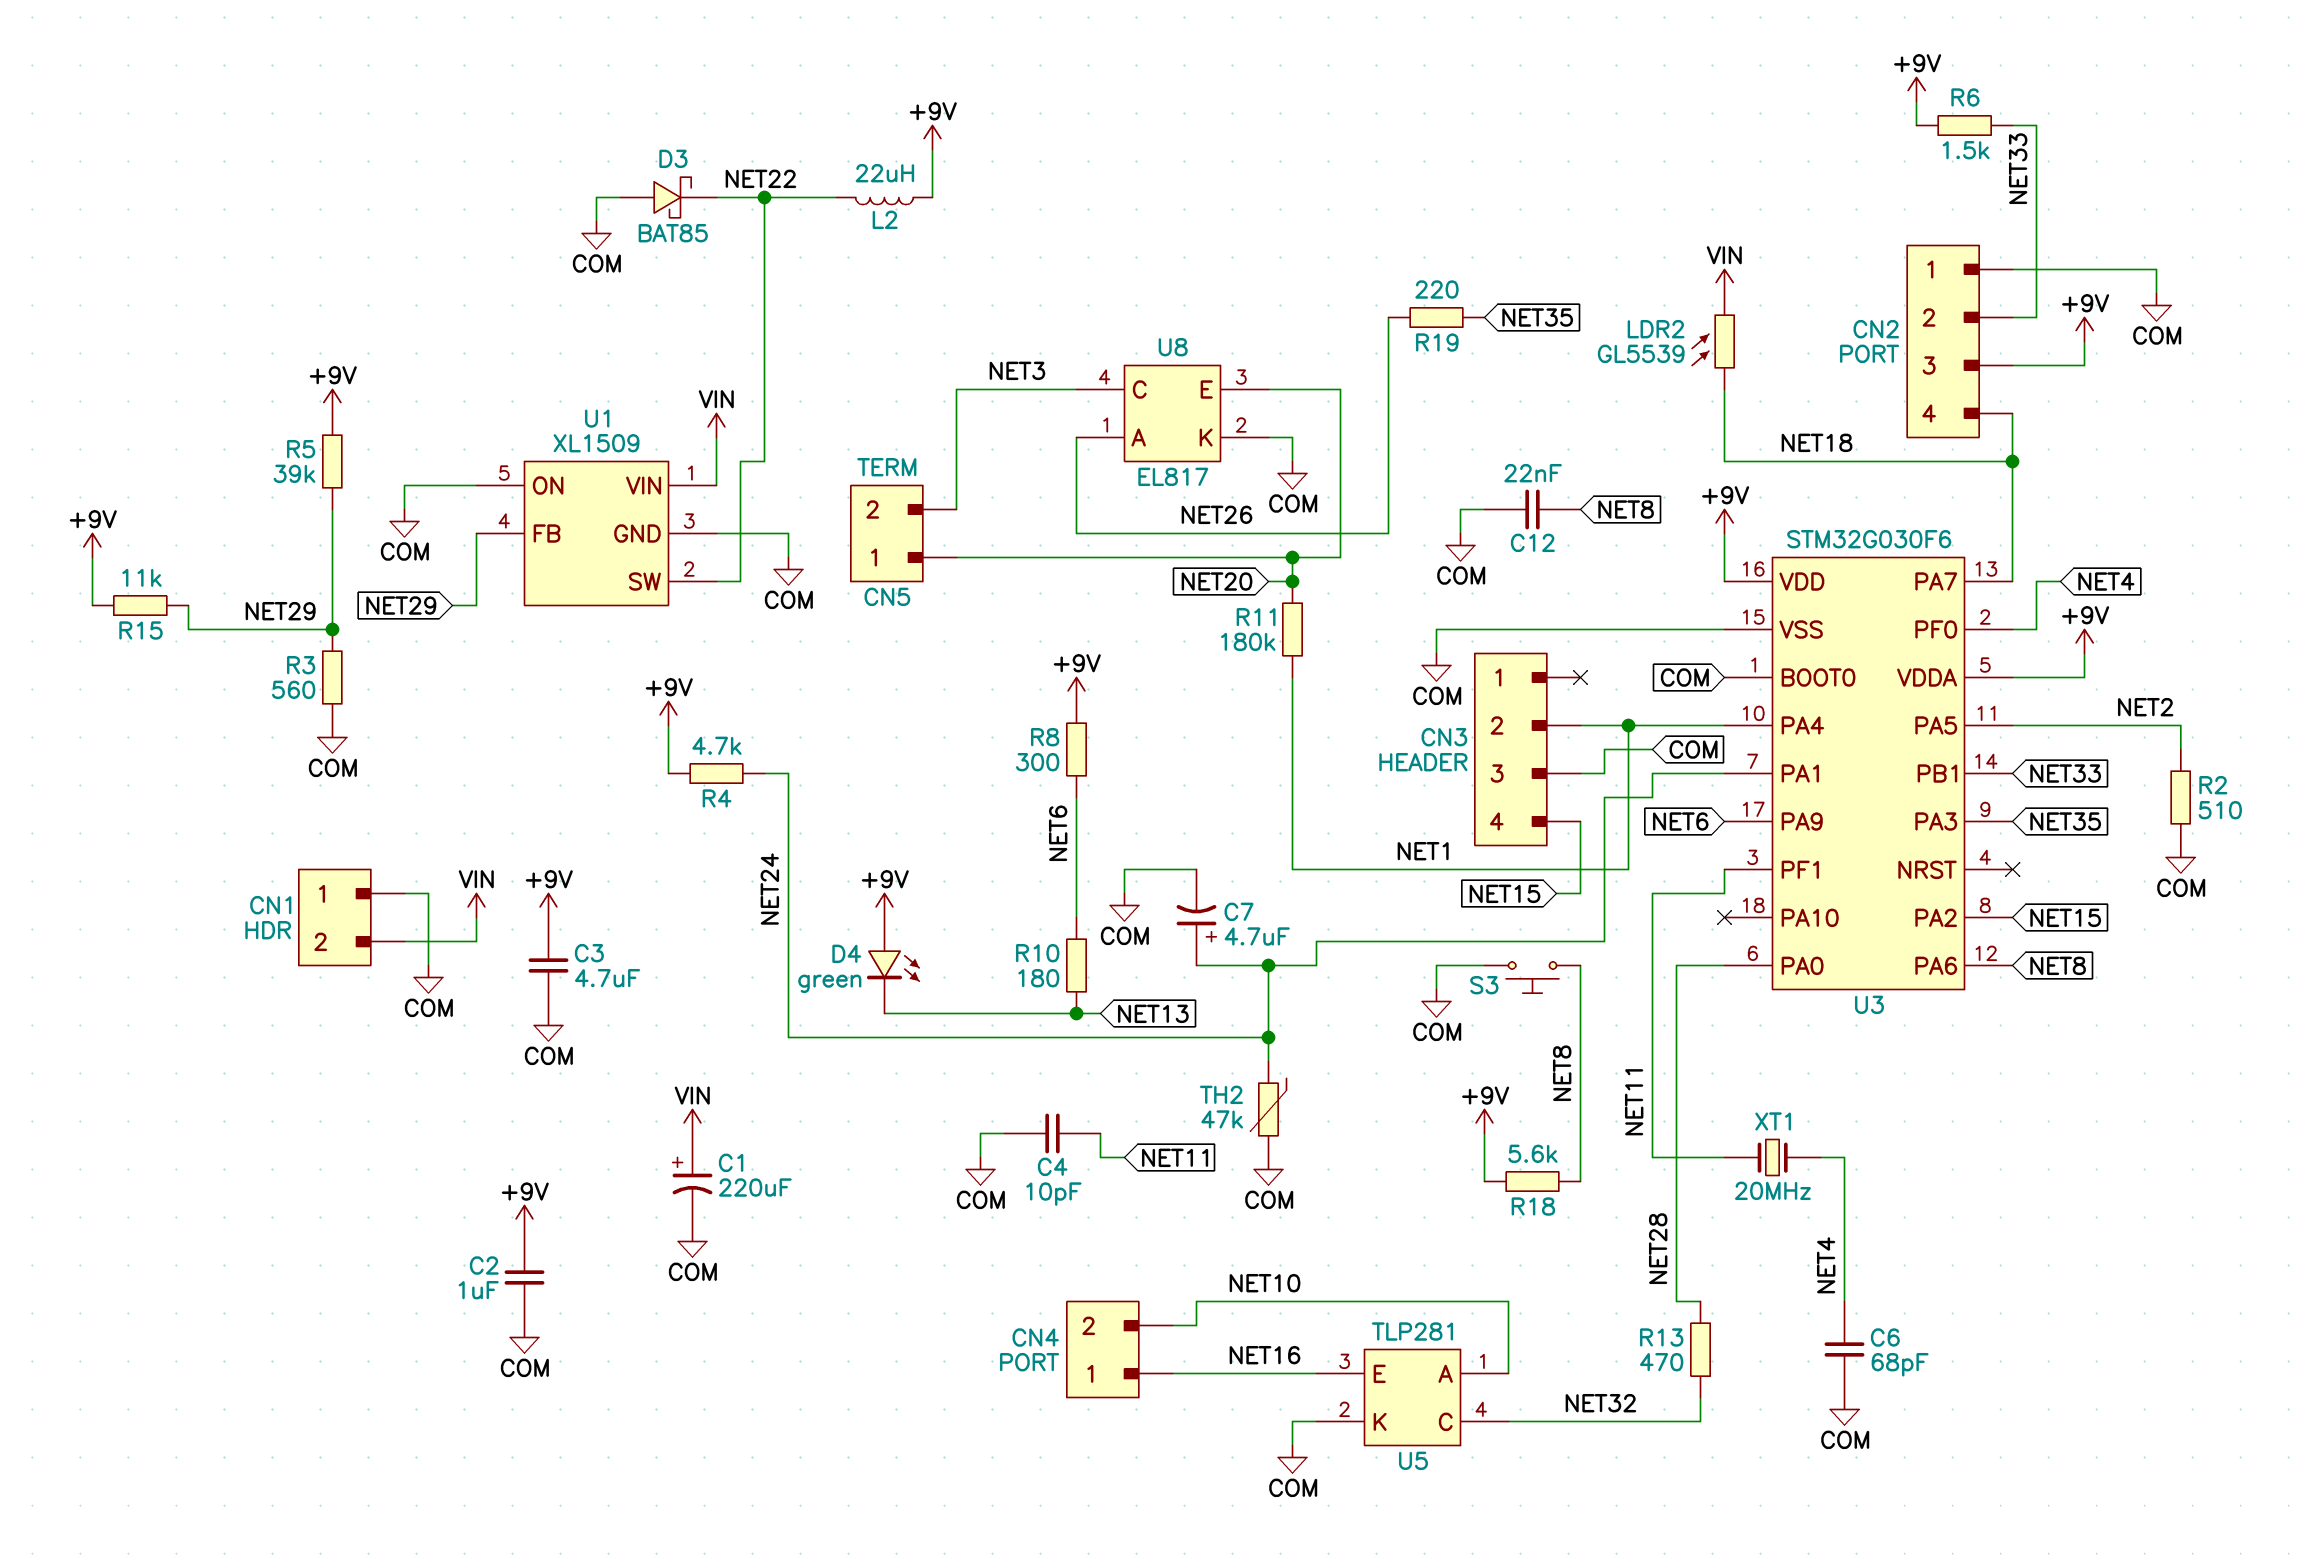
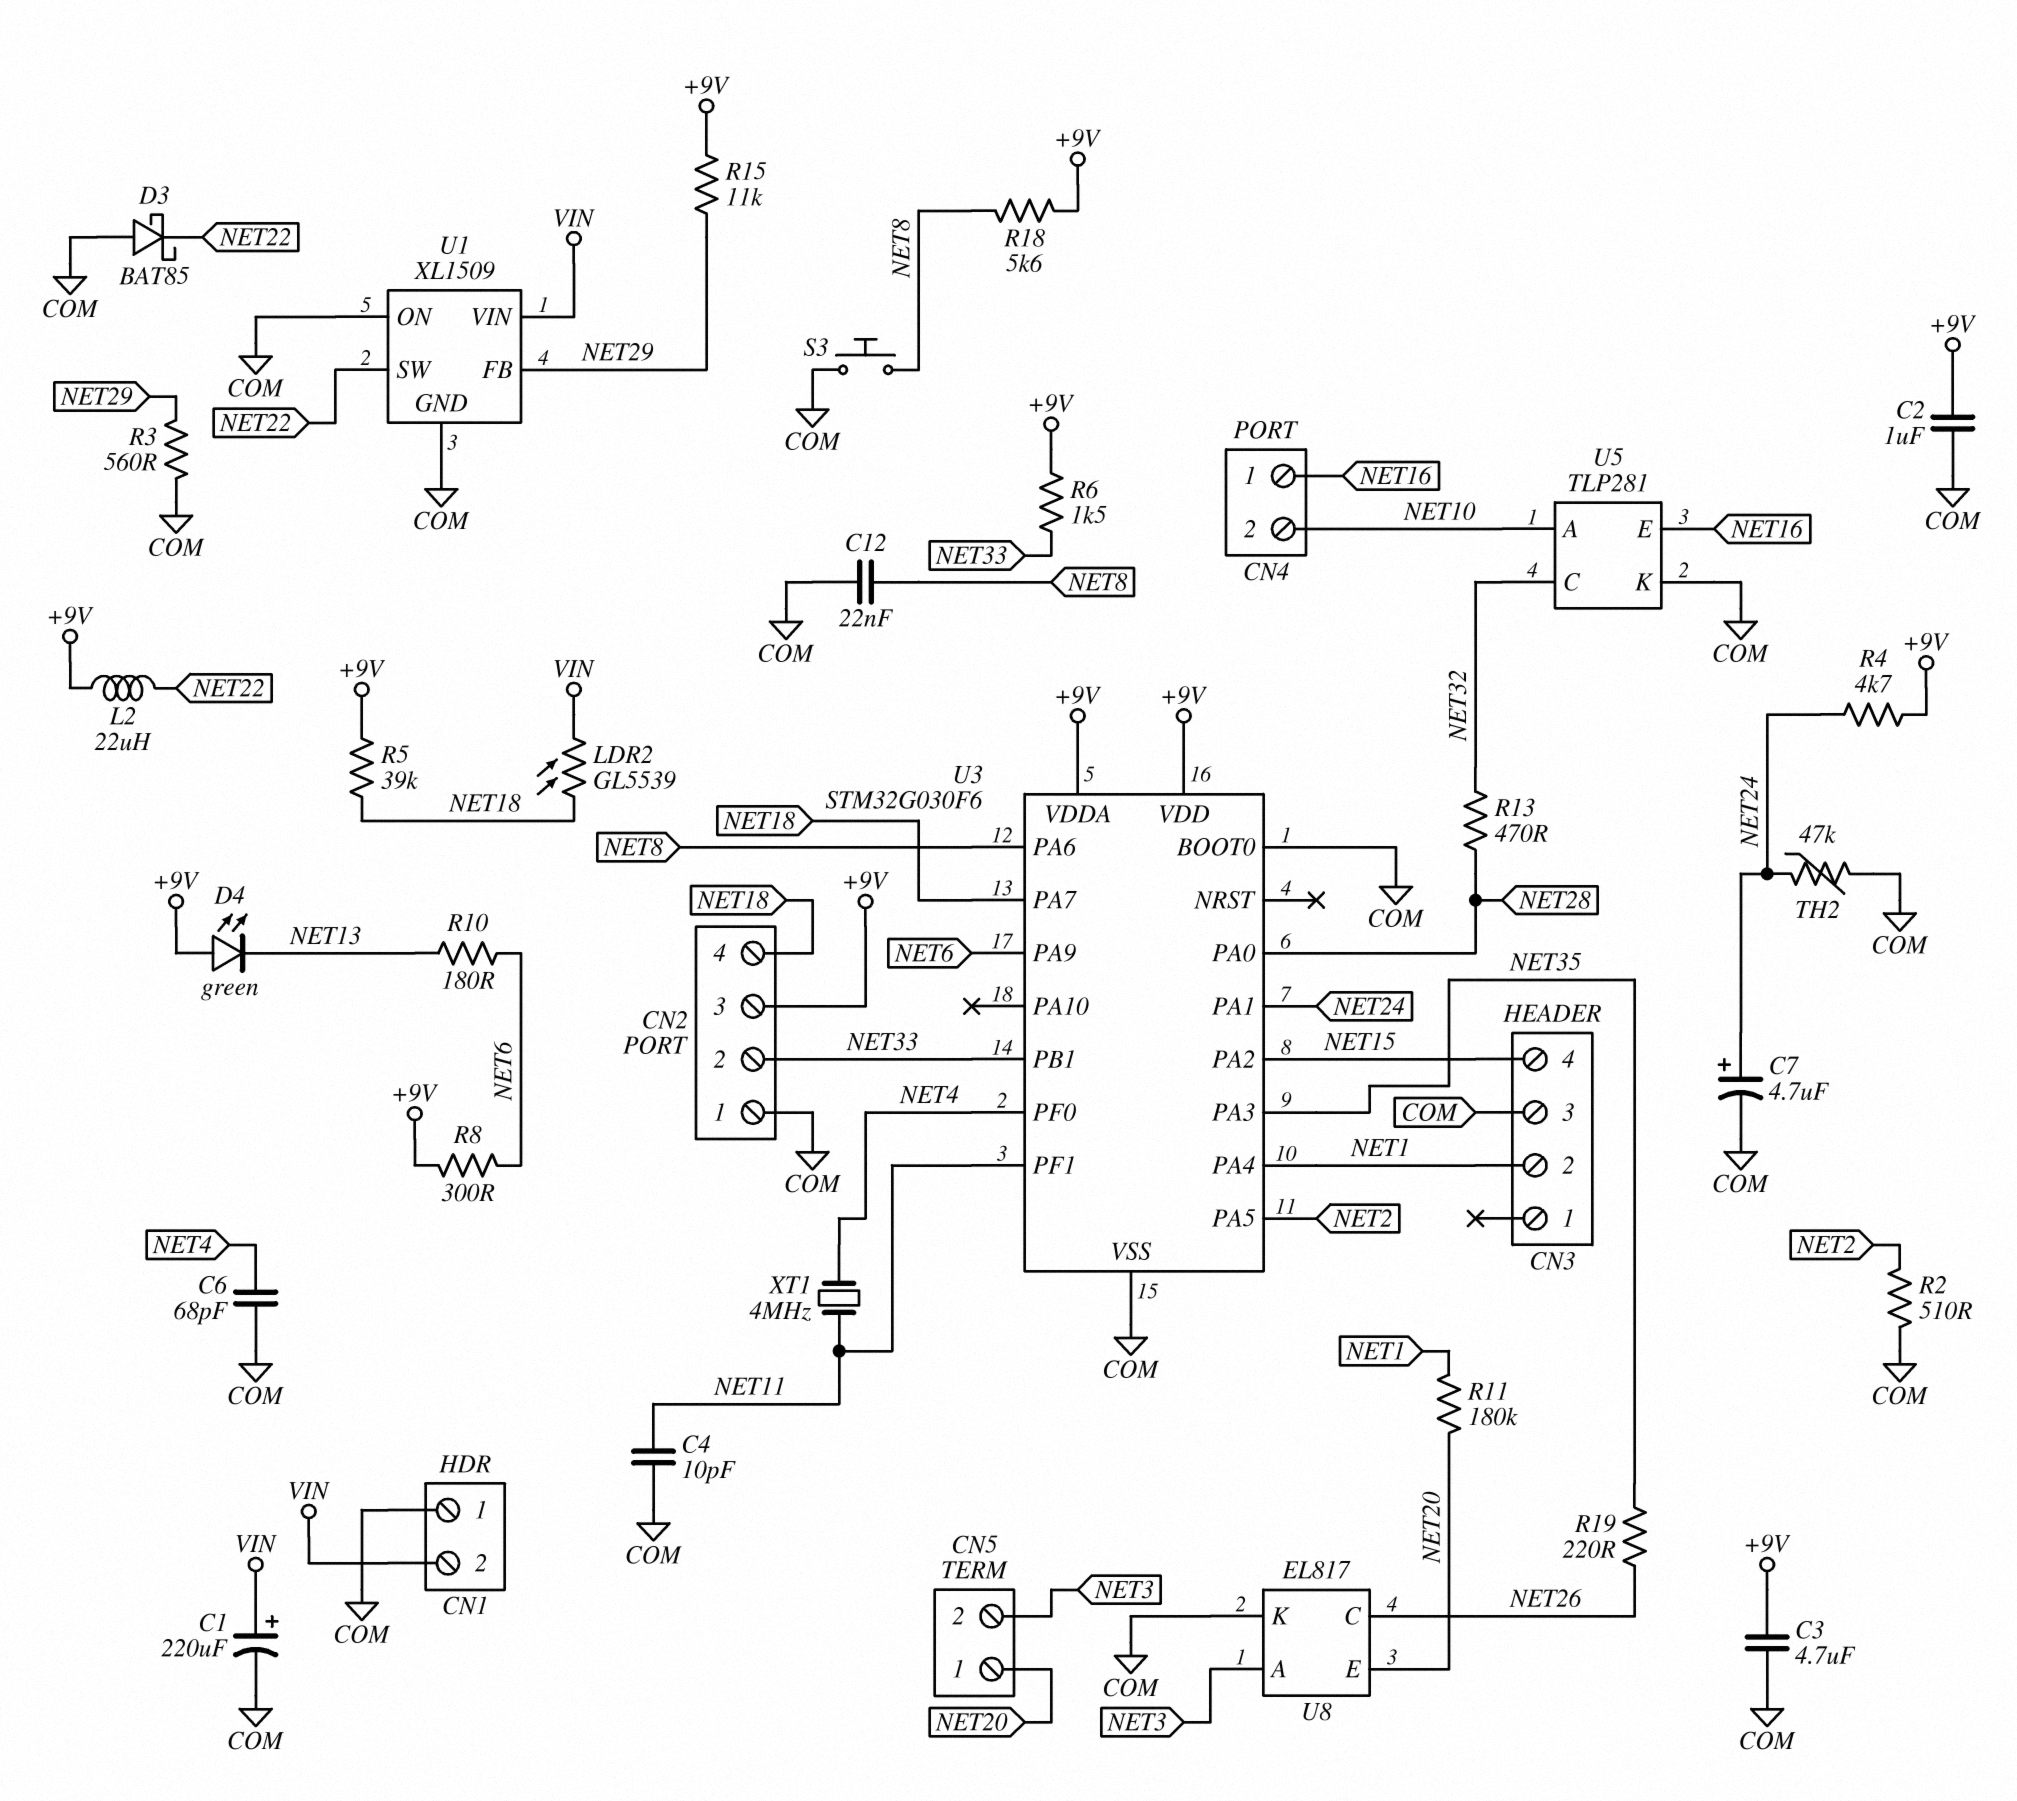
R5: 39k (+9V, NET29) -> 39k (+9V, NET18)
U8 pin A: NET26 -> NET3
U8 pin C: NET3 -> NET26
XT1: 20MHz (NET4, NET11) -> 4MHz (NET4, NET11)

